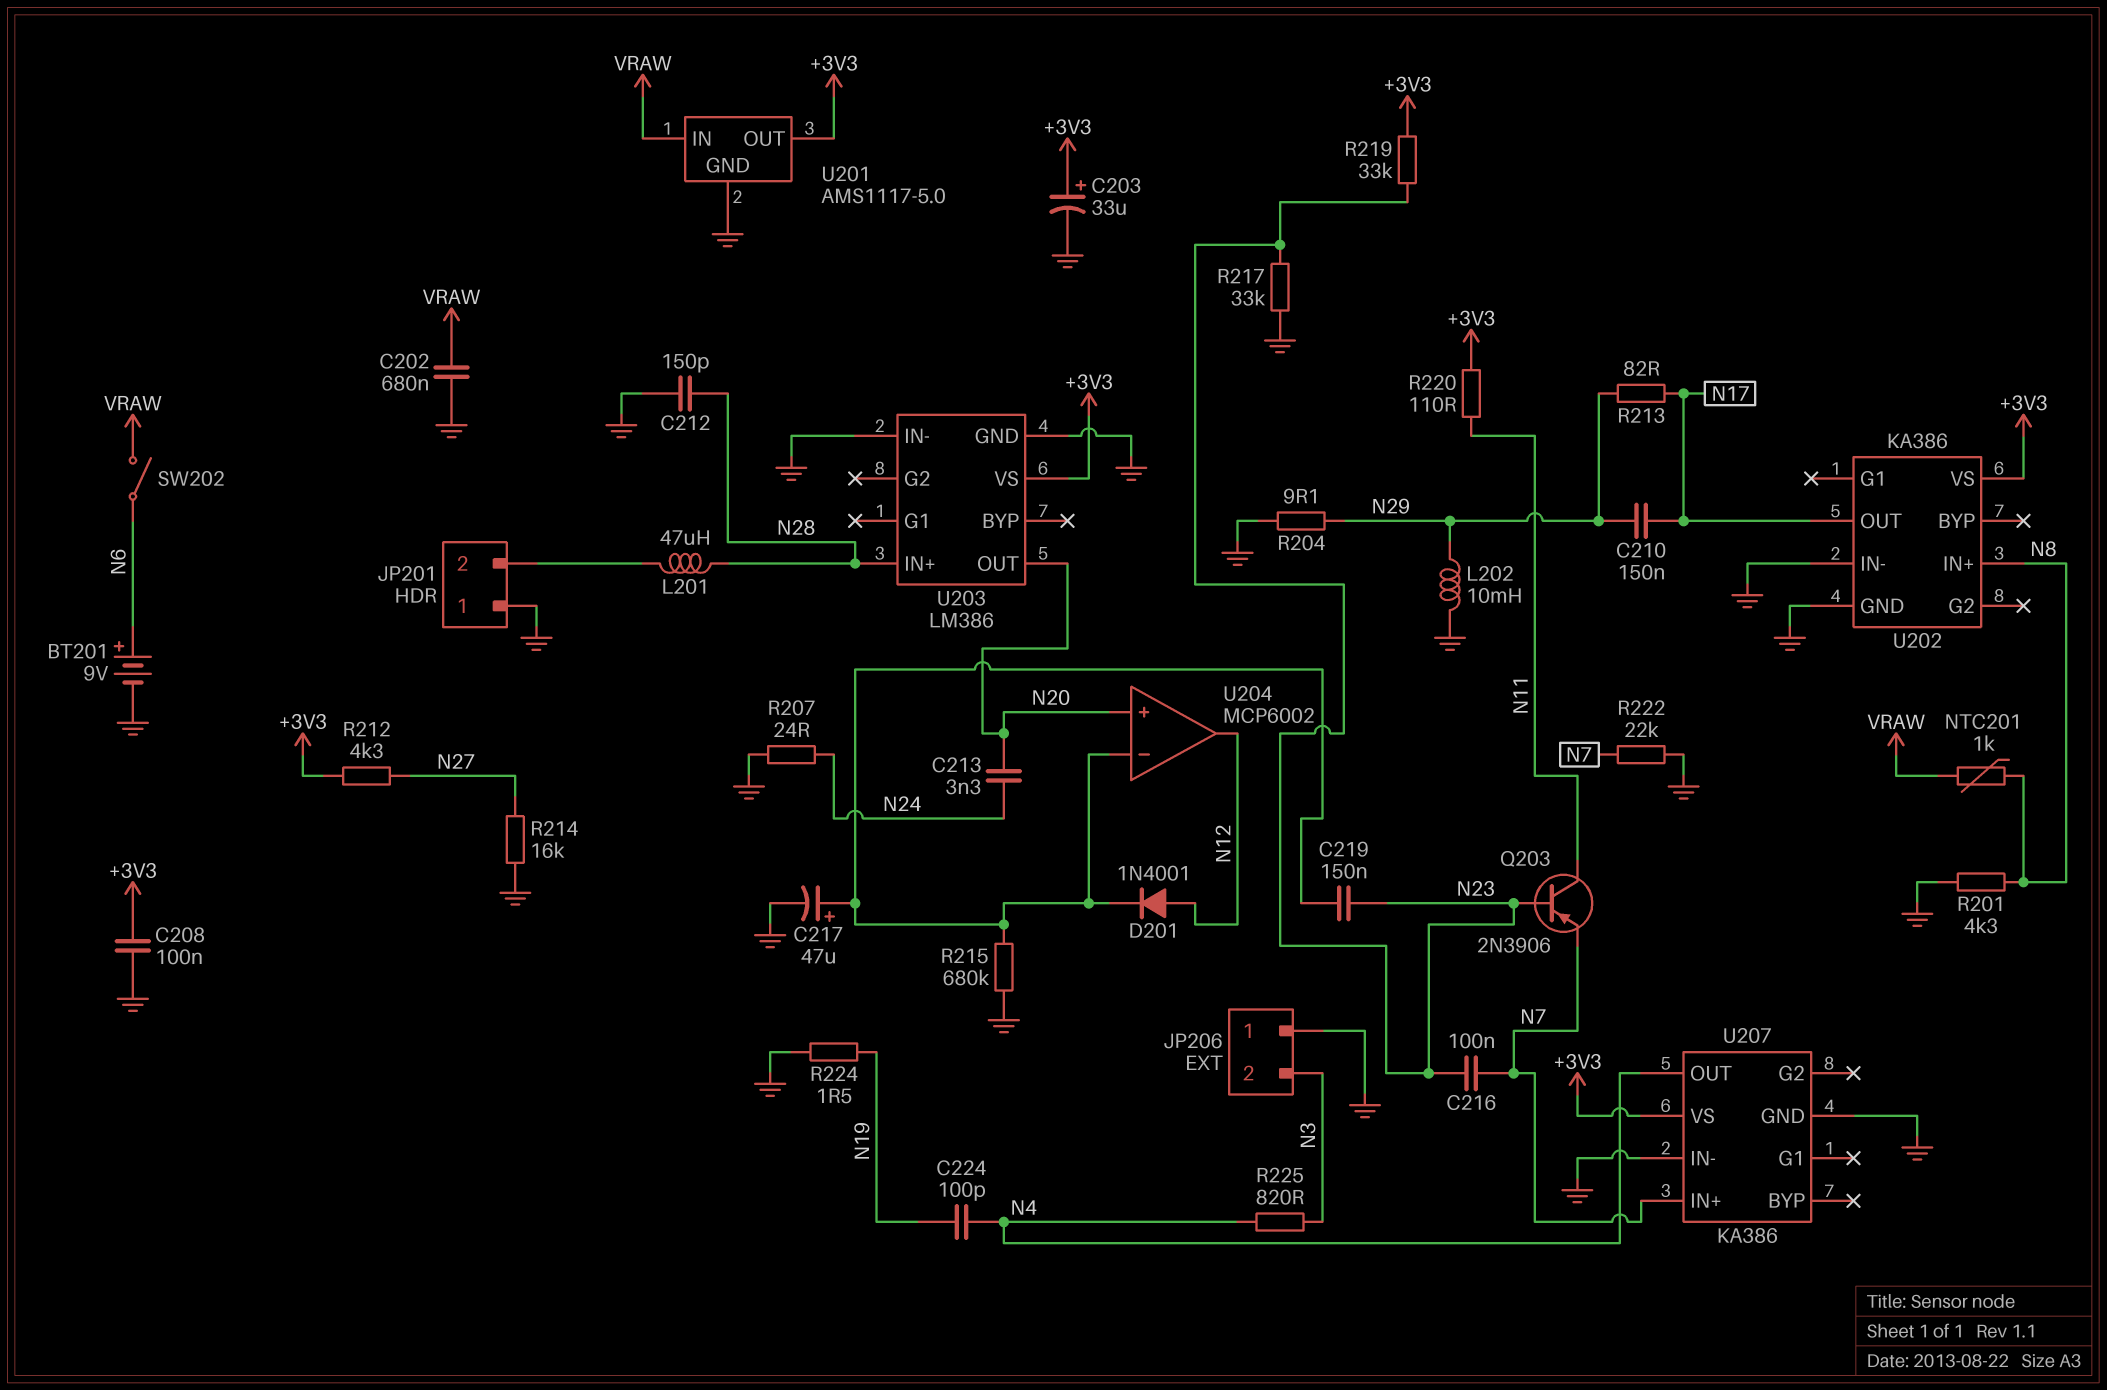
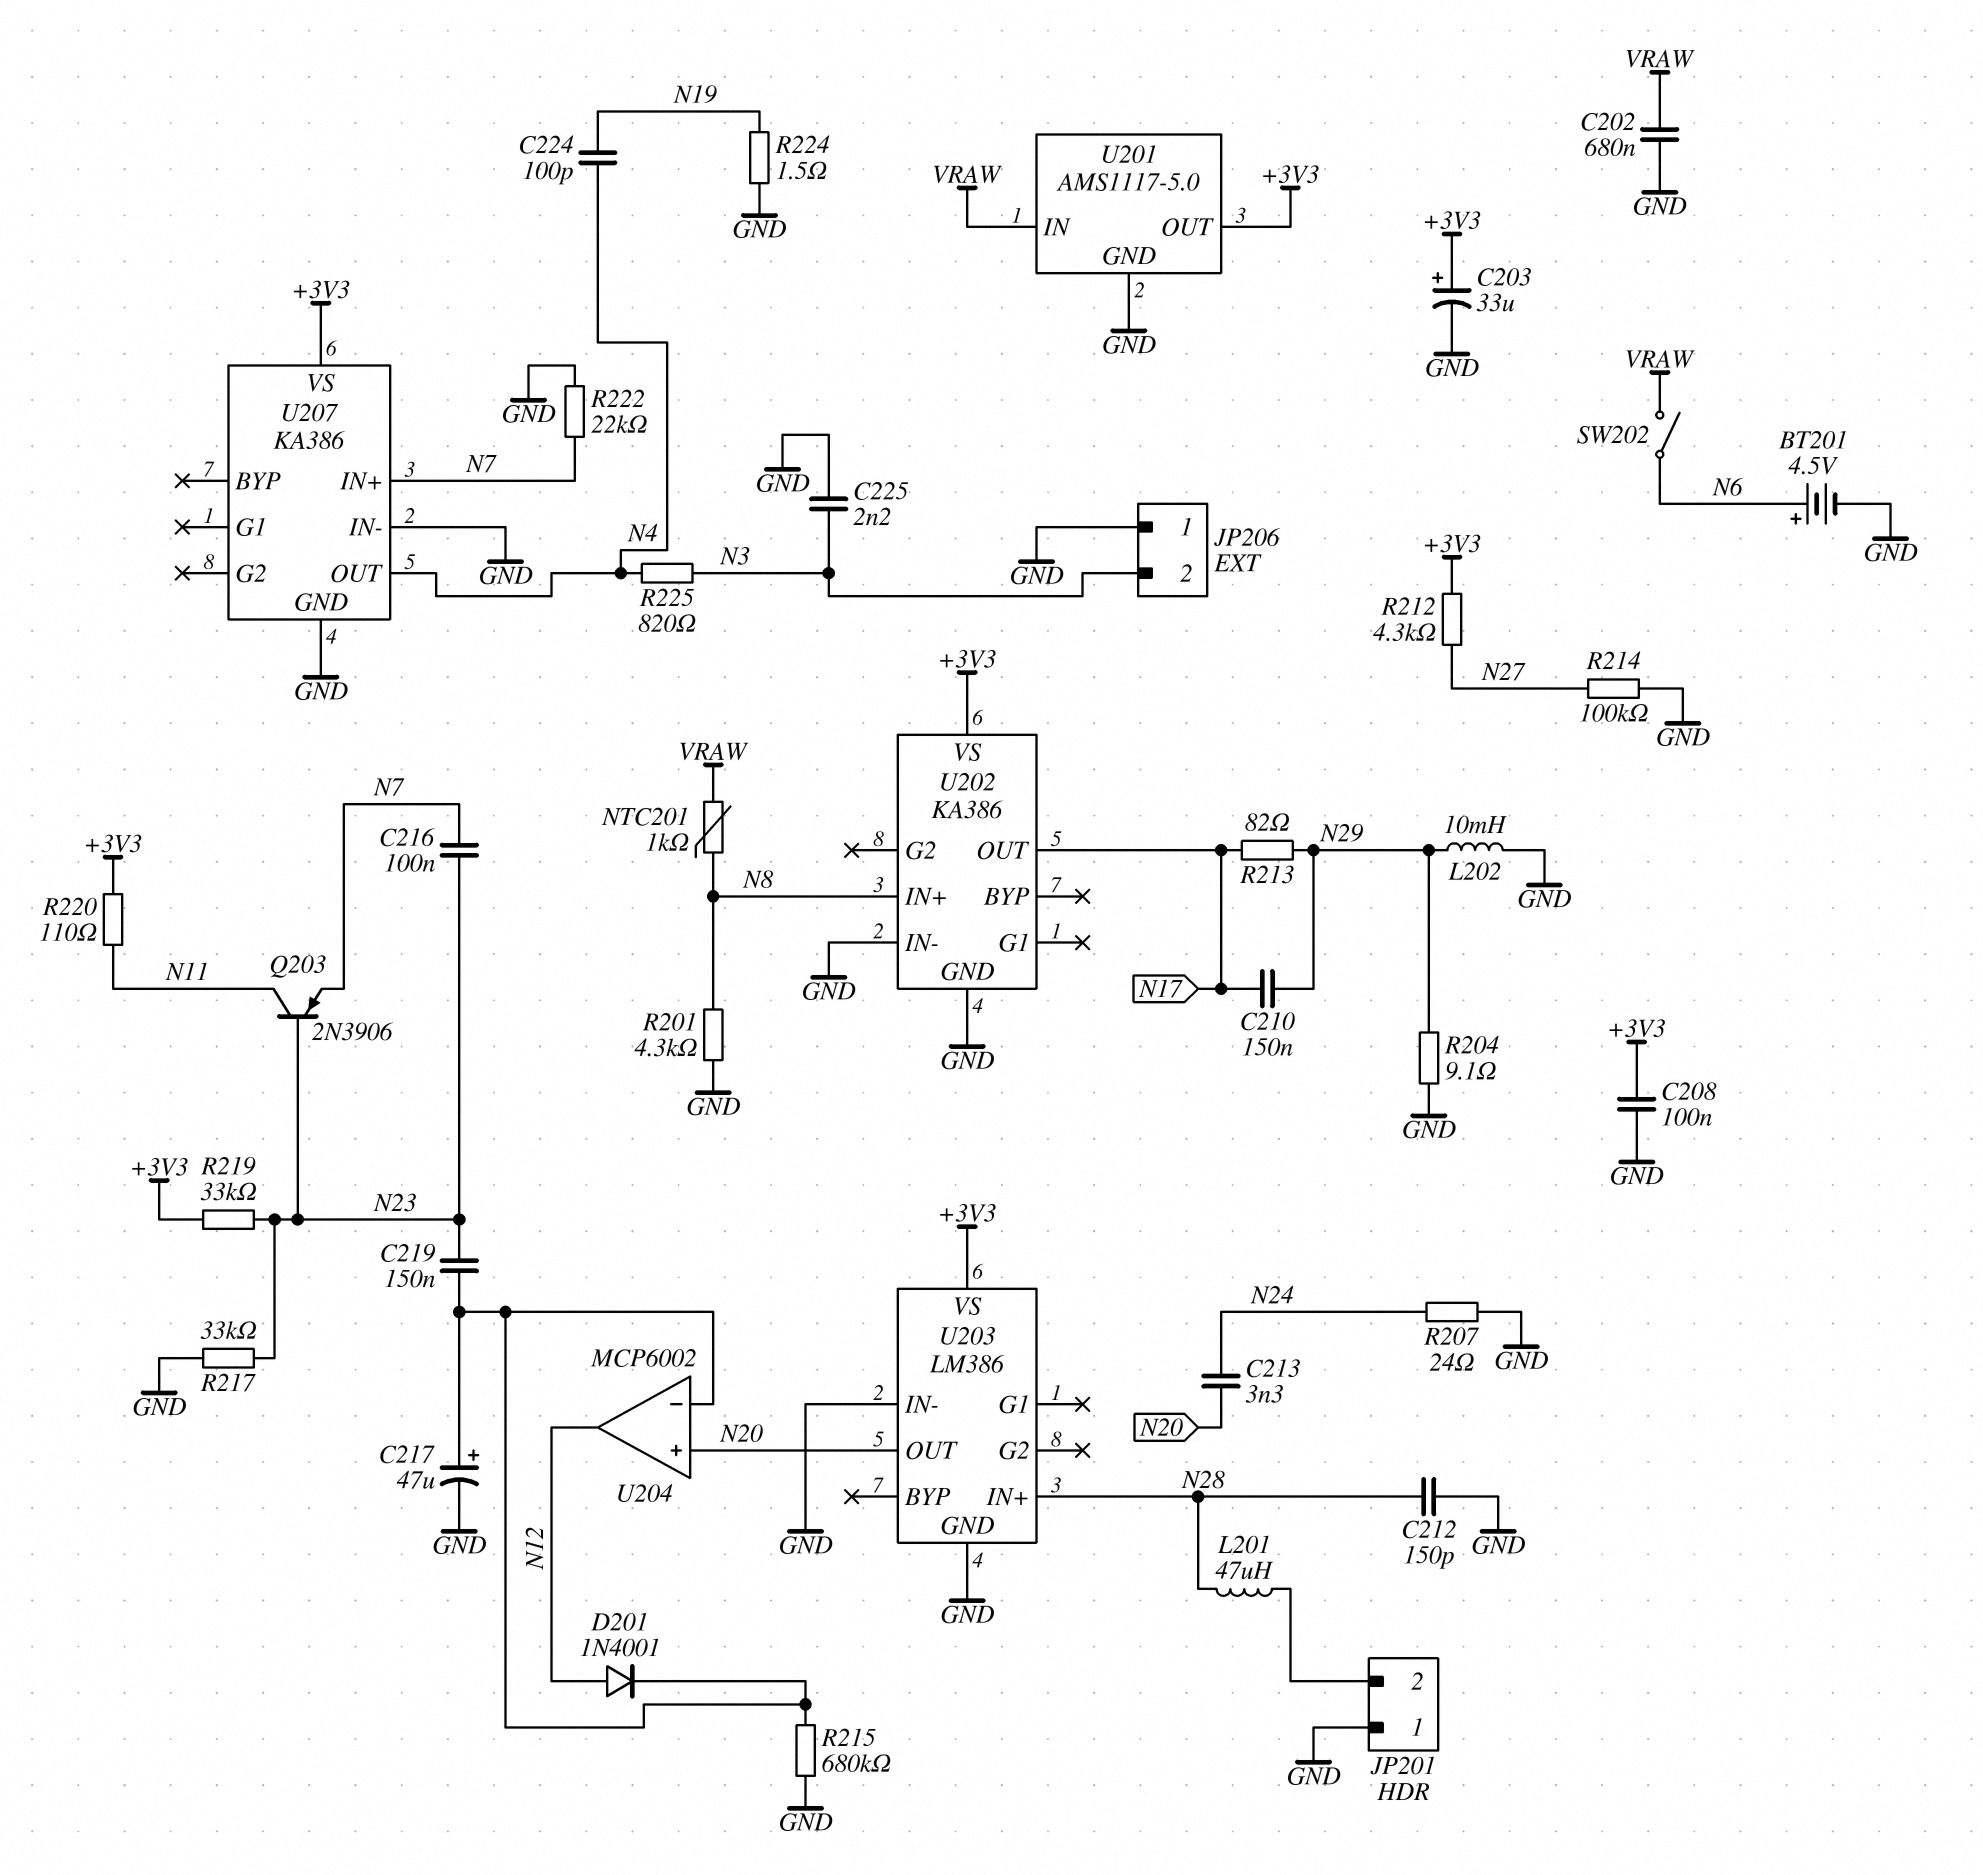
BT201: 9V (plus N6, minus GND) -> 4.5V (plus N6, minus GND)
C225: none -> 2.2nF (GND, N3)
R214: 16k (GND, N27) -> 100k (GND, N27)

